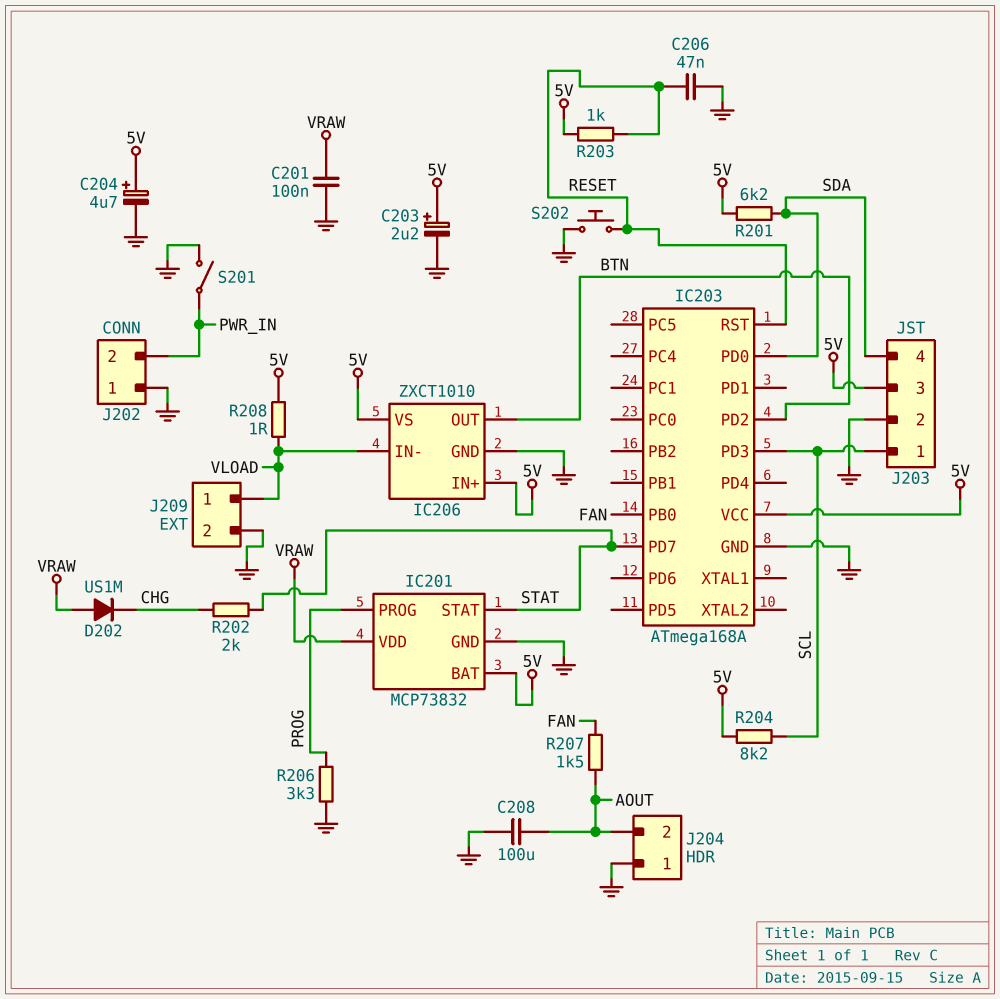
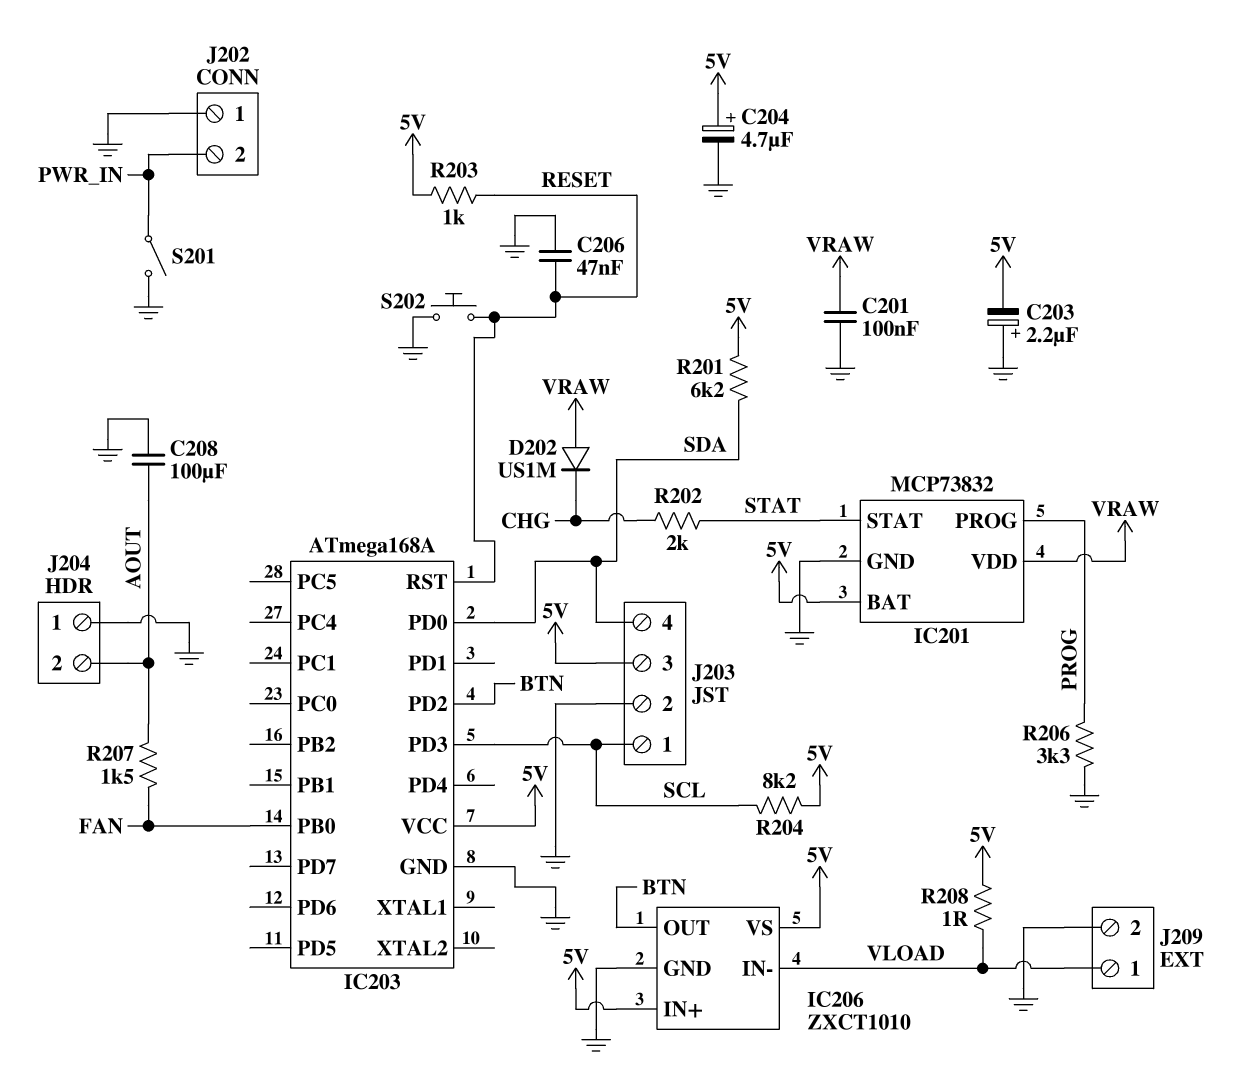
C203: 2.2uF (plus 5V, minus GND) -> 2.2uF (plus GND, minus 5V)
IC203 pin PD7: STAT -> none

